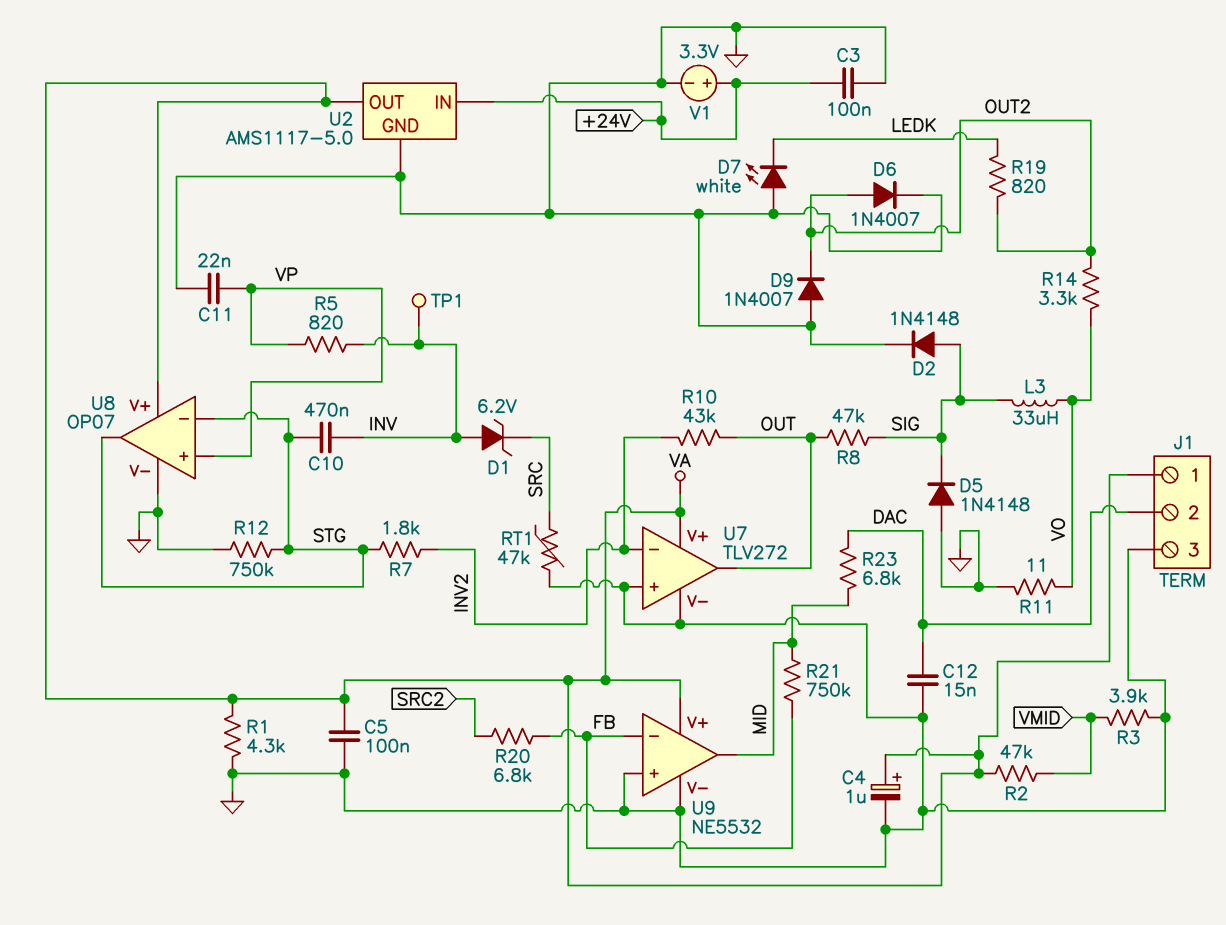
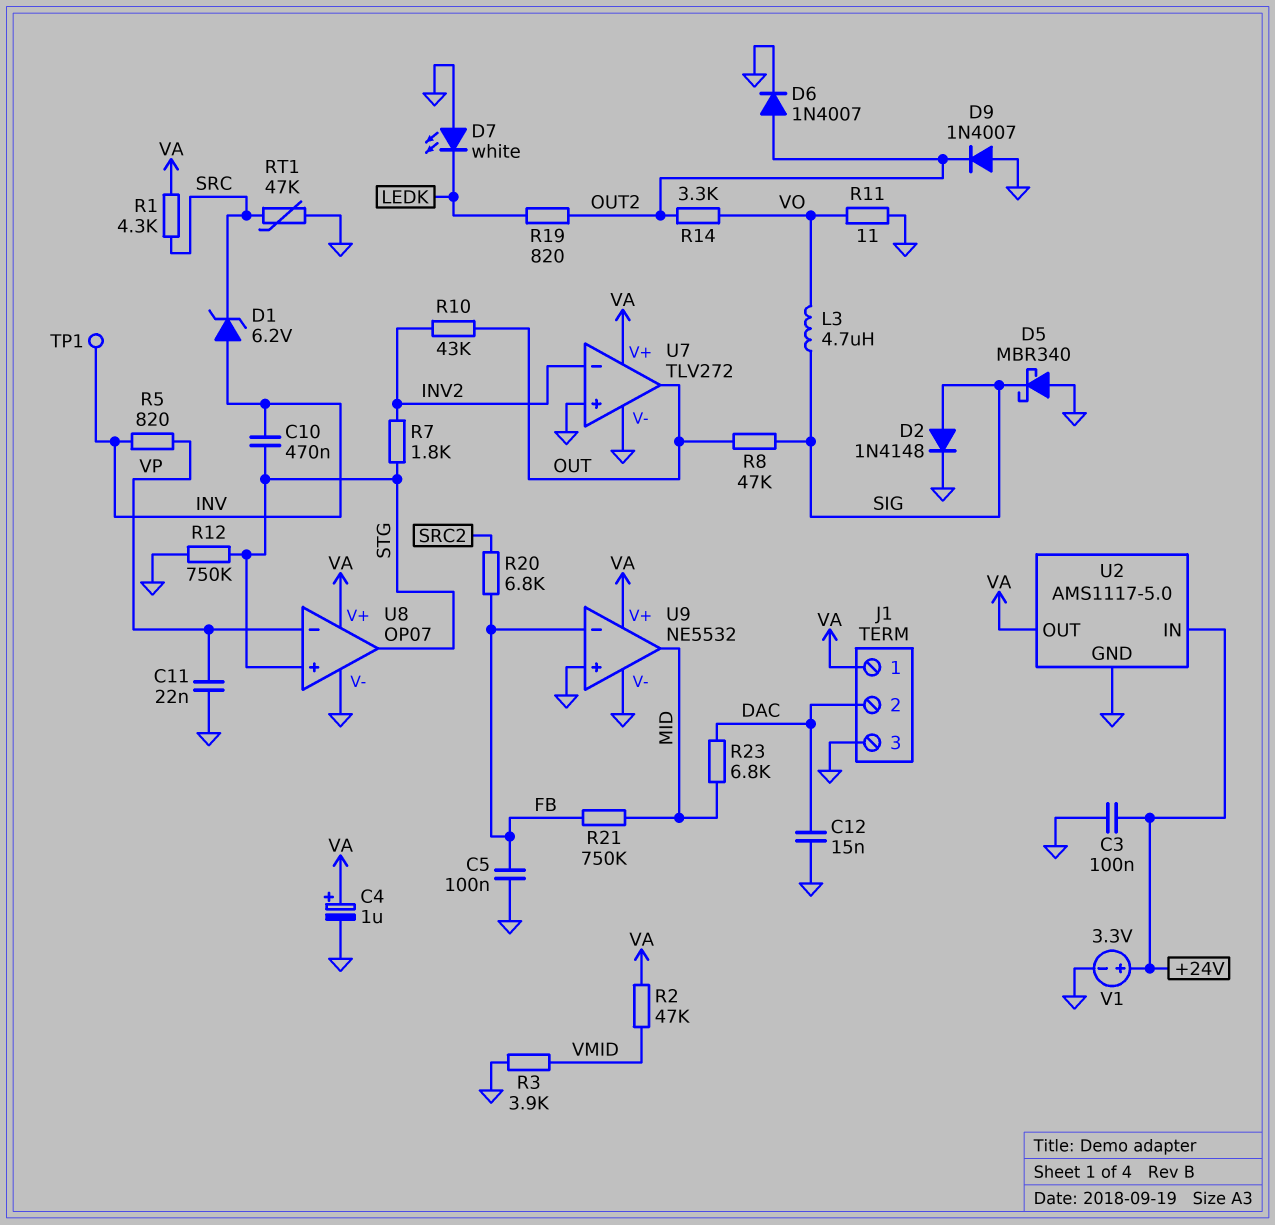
C5: 100nF (GND, VA) -> 100nF (FB, GND)
D5: diode 1N4148 (A GND, K SIG) -> schottky MBR340 (A GND, K SIG)
L3: 33uH (SIG, VO) -> 4.7uH (SIG, VO)
R1: 4.3k (GND, VA) -> 4.3k (SRC, VA)
U8 pin in+: VP -> STG
U8 pin in-: STG -> VP

